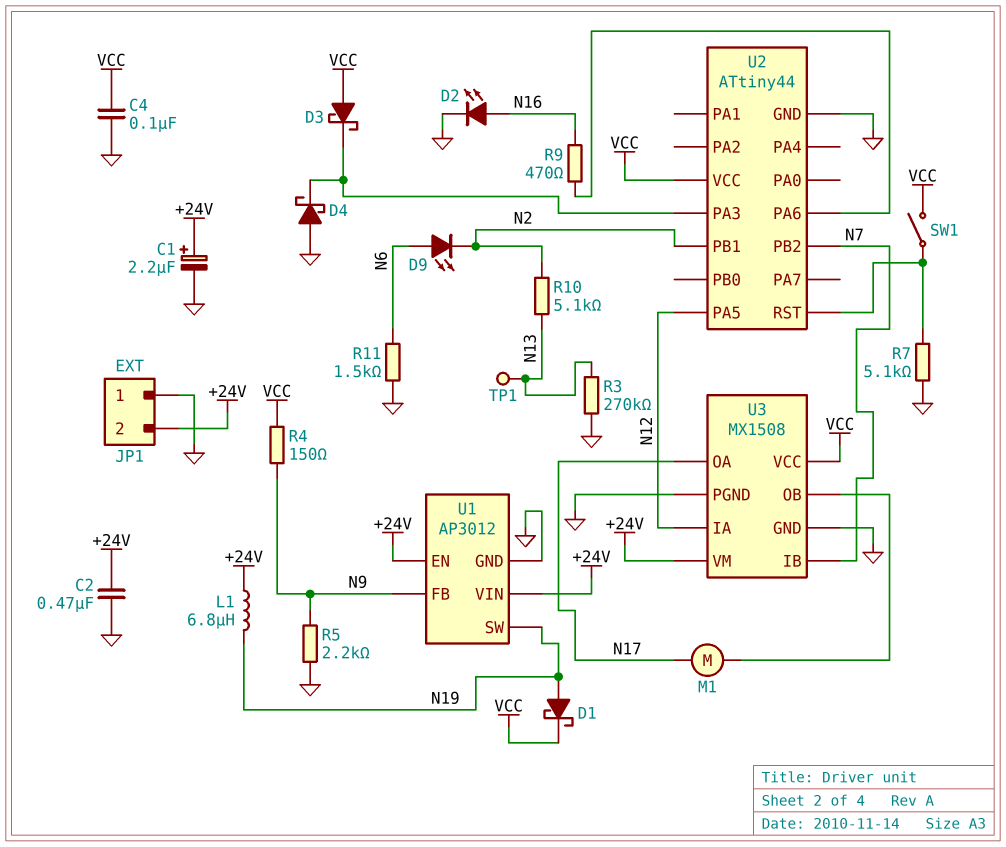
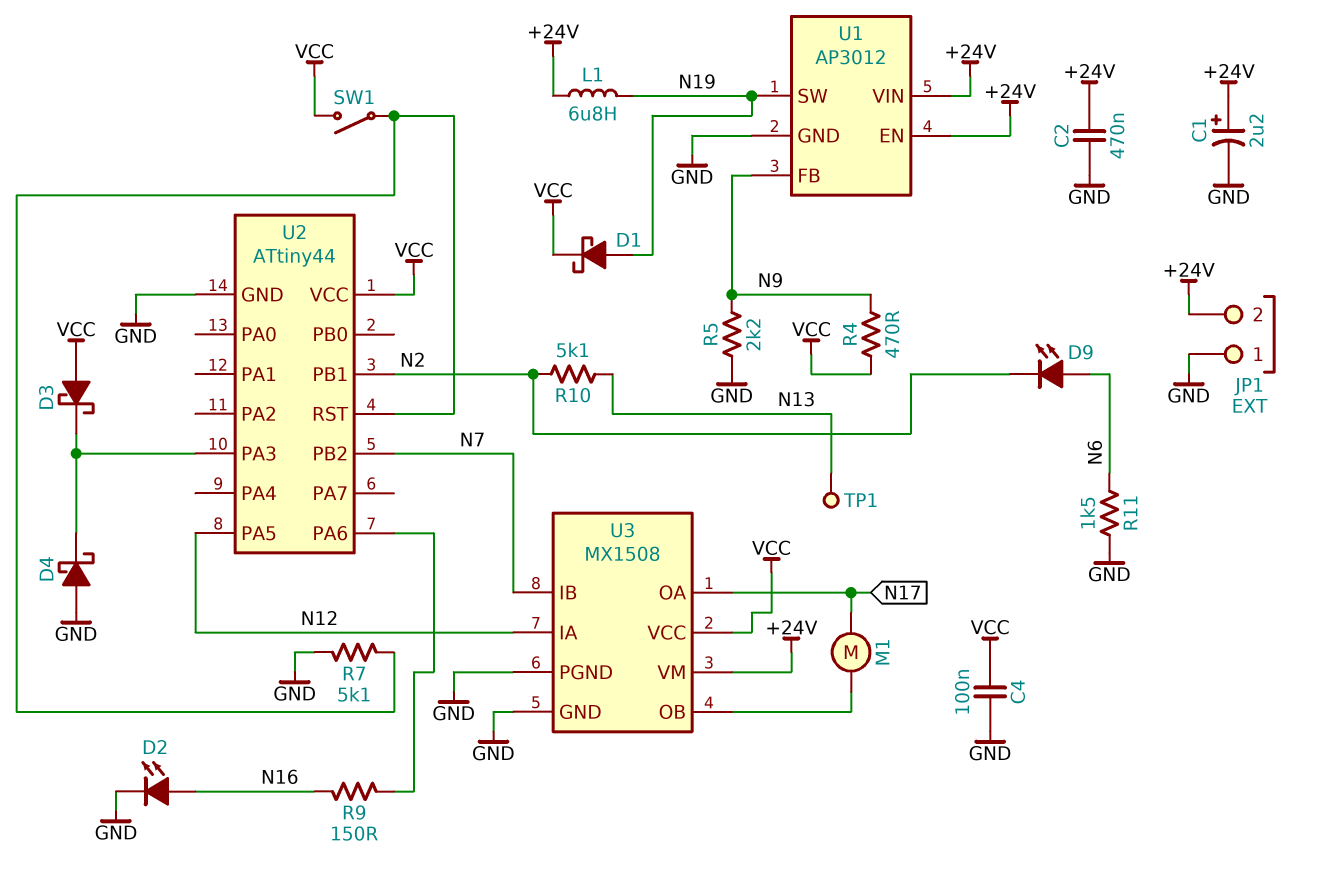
R3: 270k (GND, N13) -> none
R4: 150 (N9, VCC) -> 470 (N9, VCC)
R9: 470 (N16, U2/PA6) -> 150 (N16, U2/PA6)

